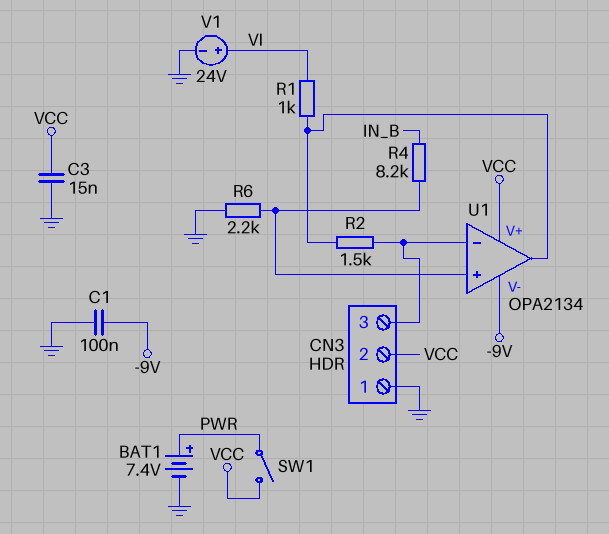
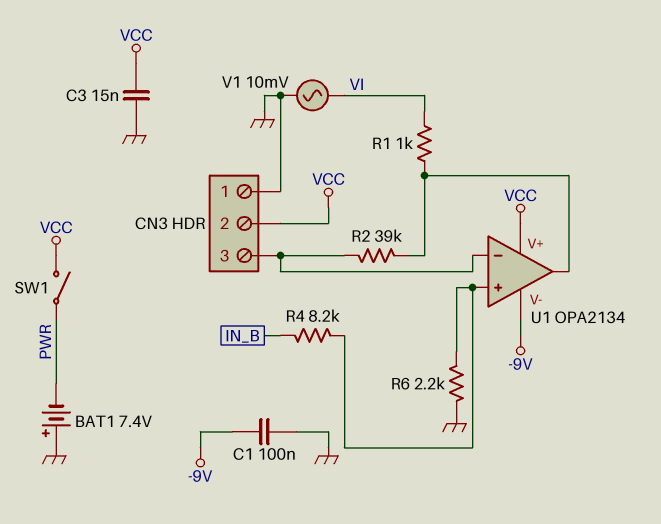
BAT1: 7.4V (plus PWR, minus GND) -> 7.4V (plus GND, minus PWR)
R2: 1.5k (CN3/3, U1/out) -> 39k (CN3/3, U1/out)
V1: 24V (plus VI, minus GND) -> AC 10mV (GND, VI)

